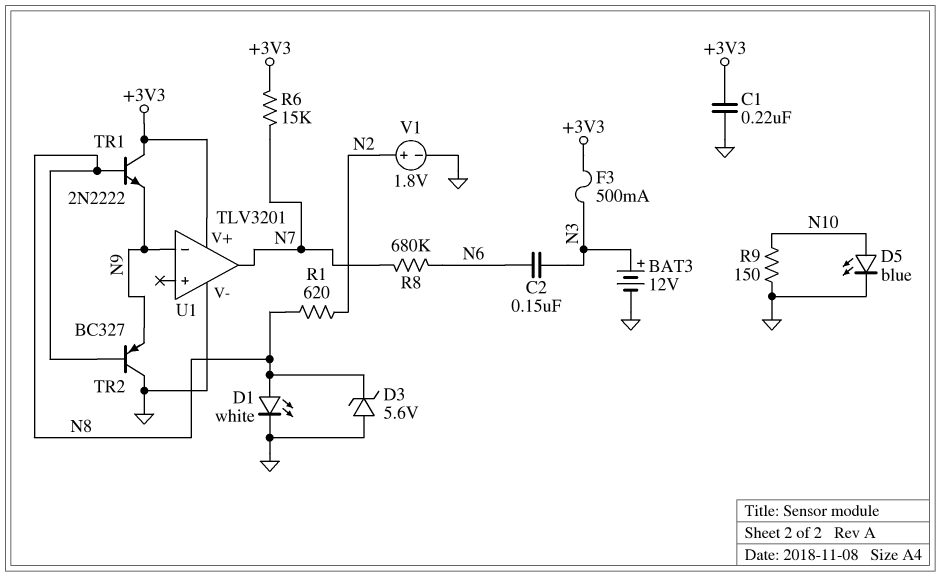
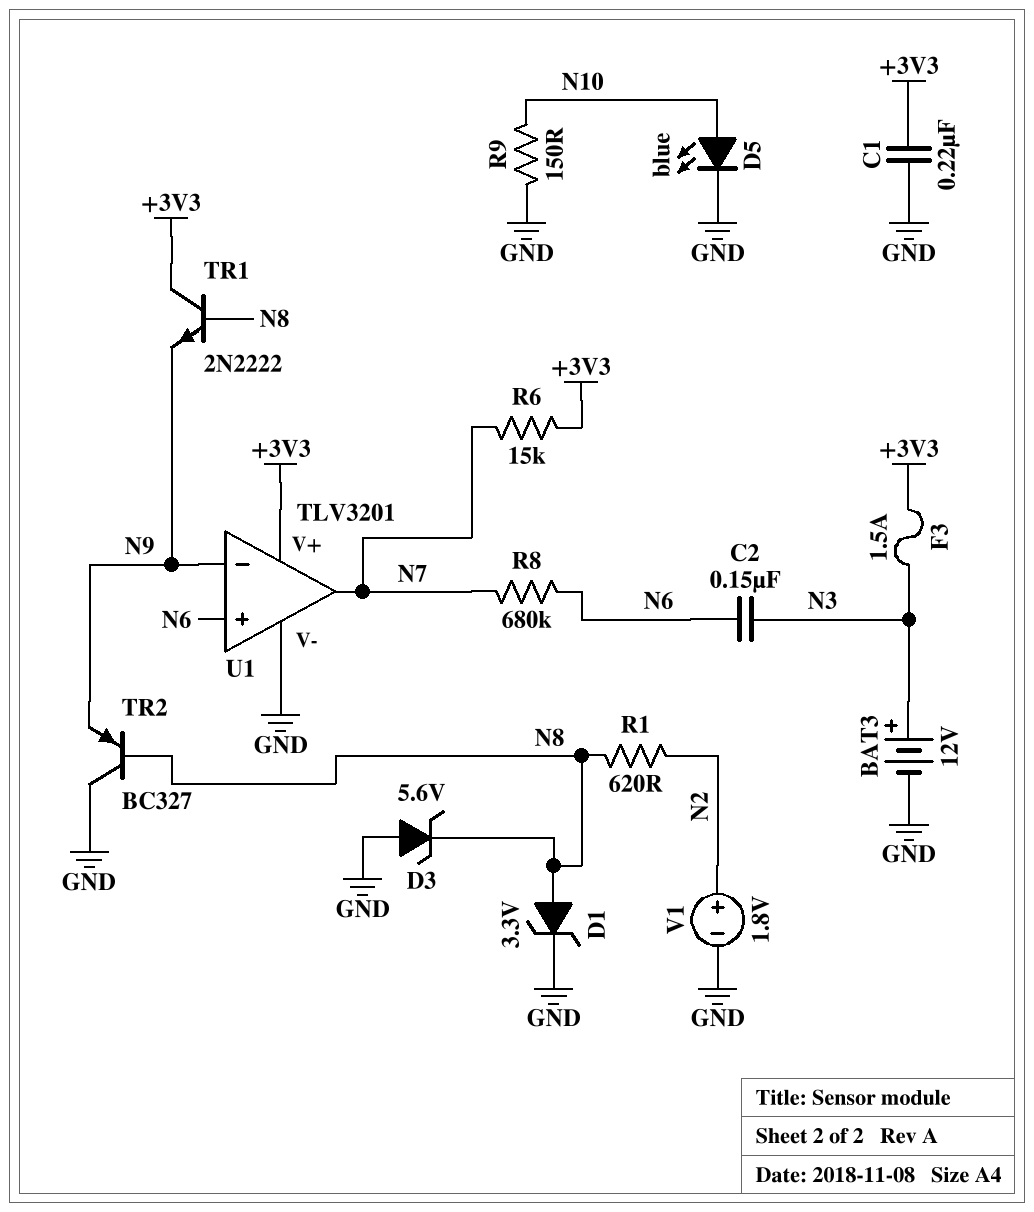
D1: LED white (A N8, K GND) -> zener 3.3V (A N8, K GND)
F3: 500mA (+3V3, N3) -> 1.5A (+3V3, N3)
U1 pin in+: none -> N6

